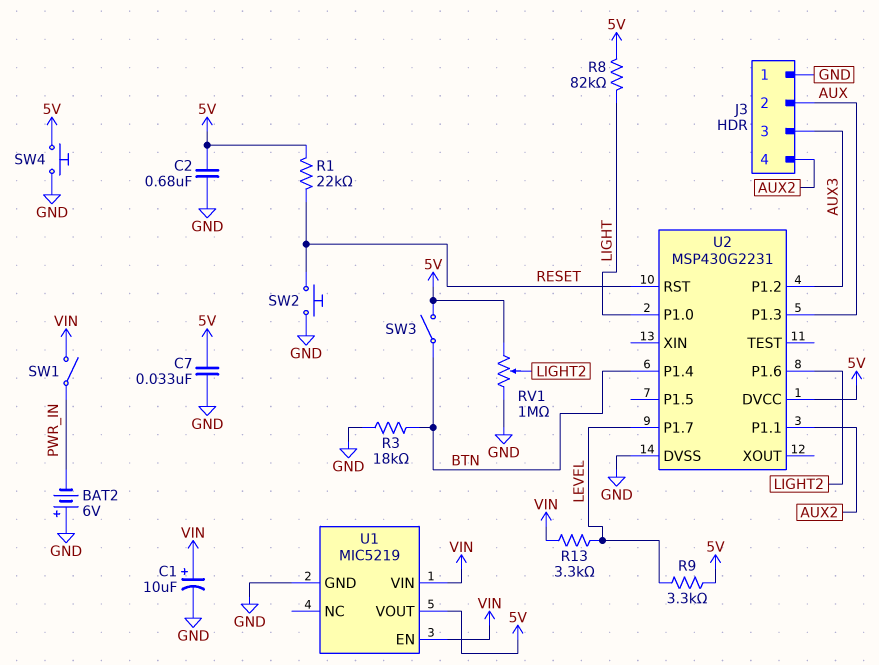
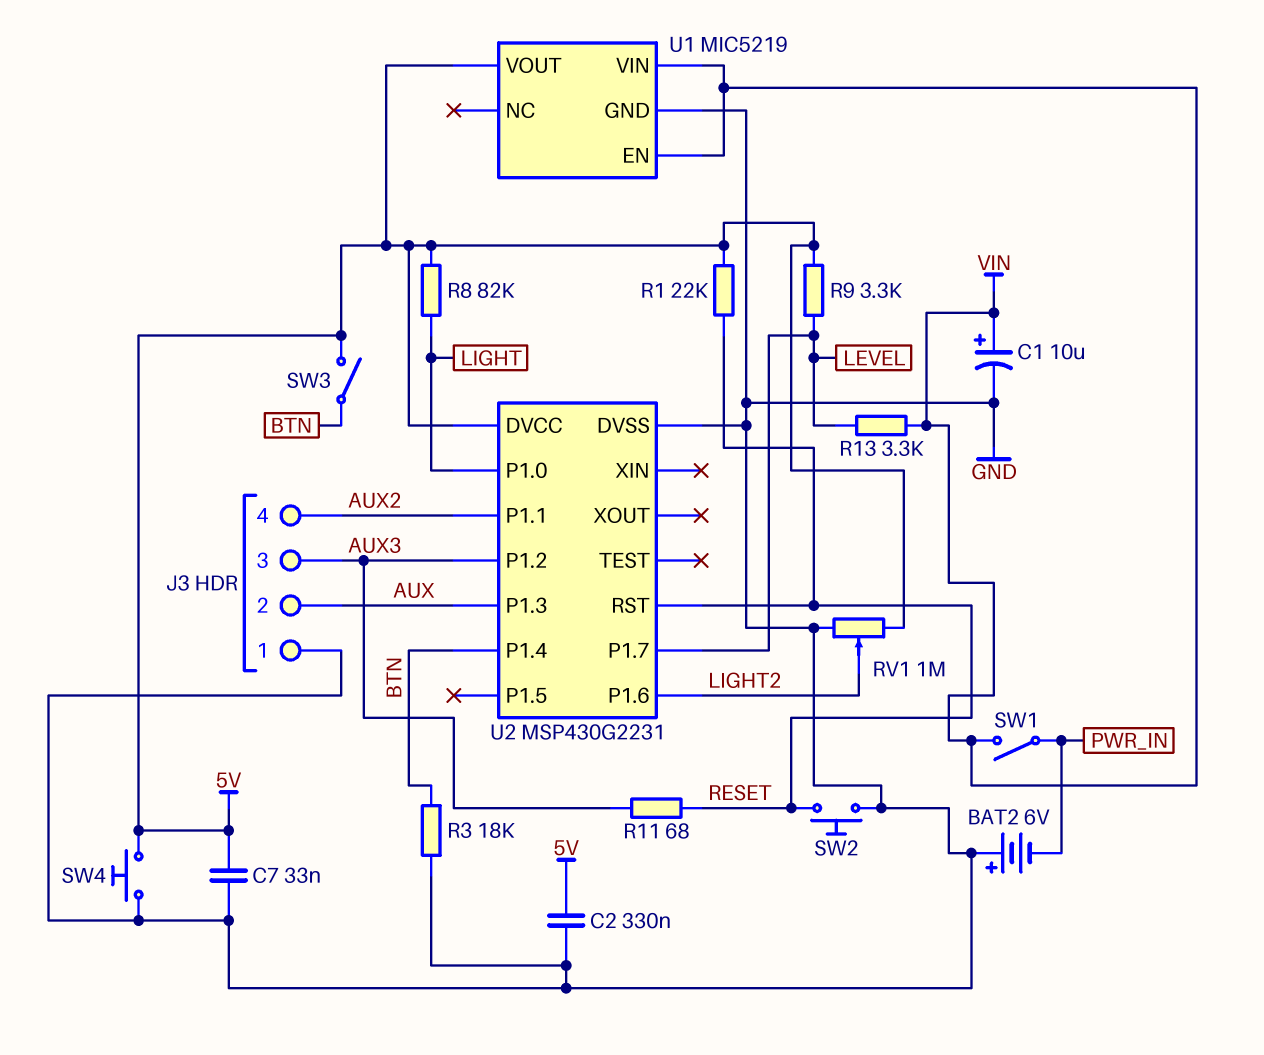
C2: 680nF (5V, GND) -> 330nF (5V, GND)
R11: none -> 68 (AUX3, RESET)

